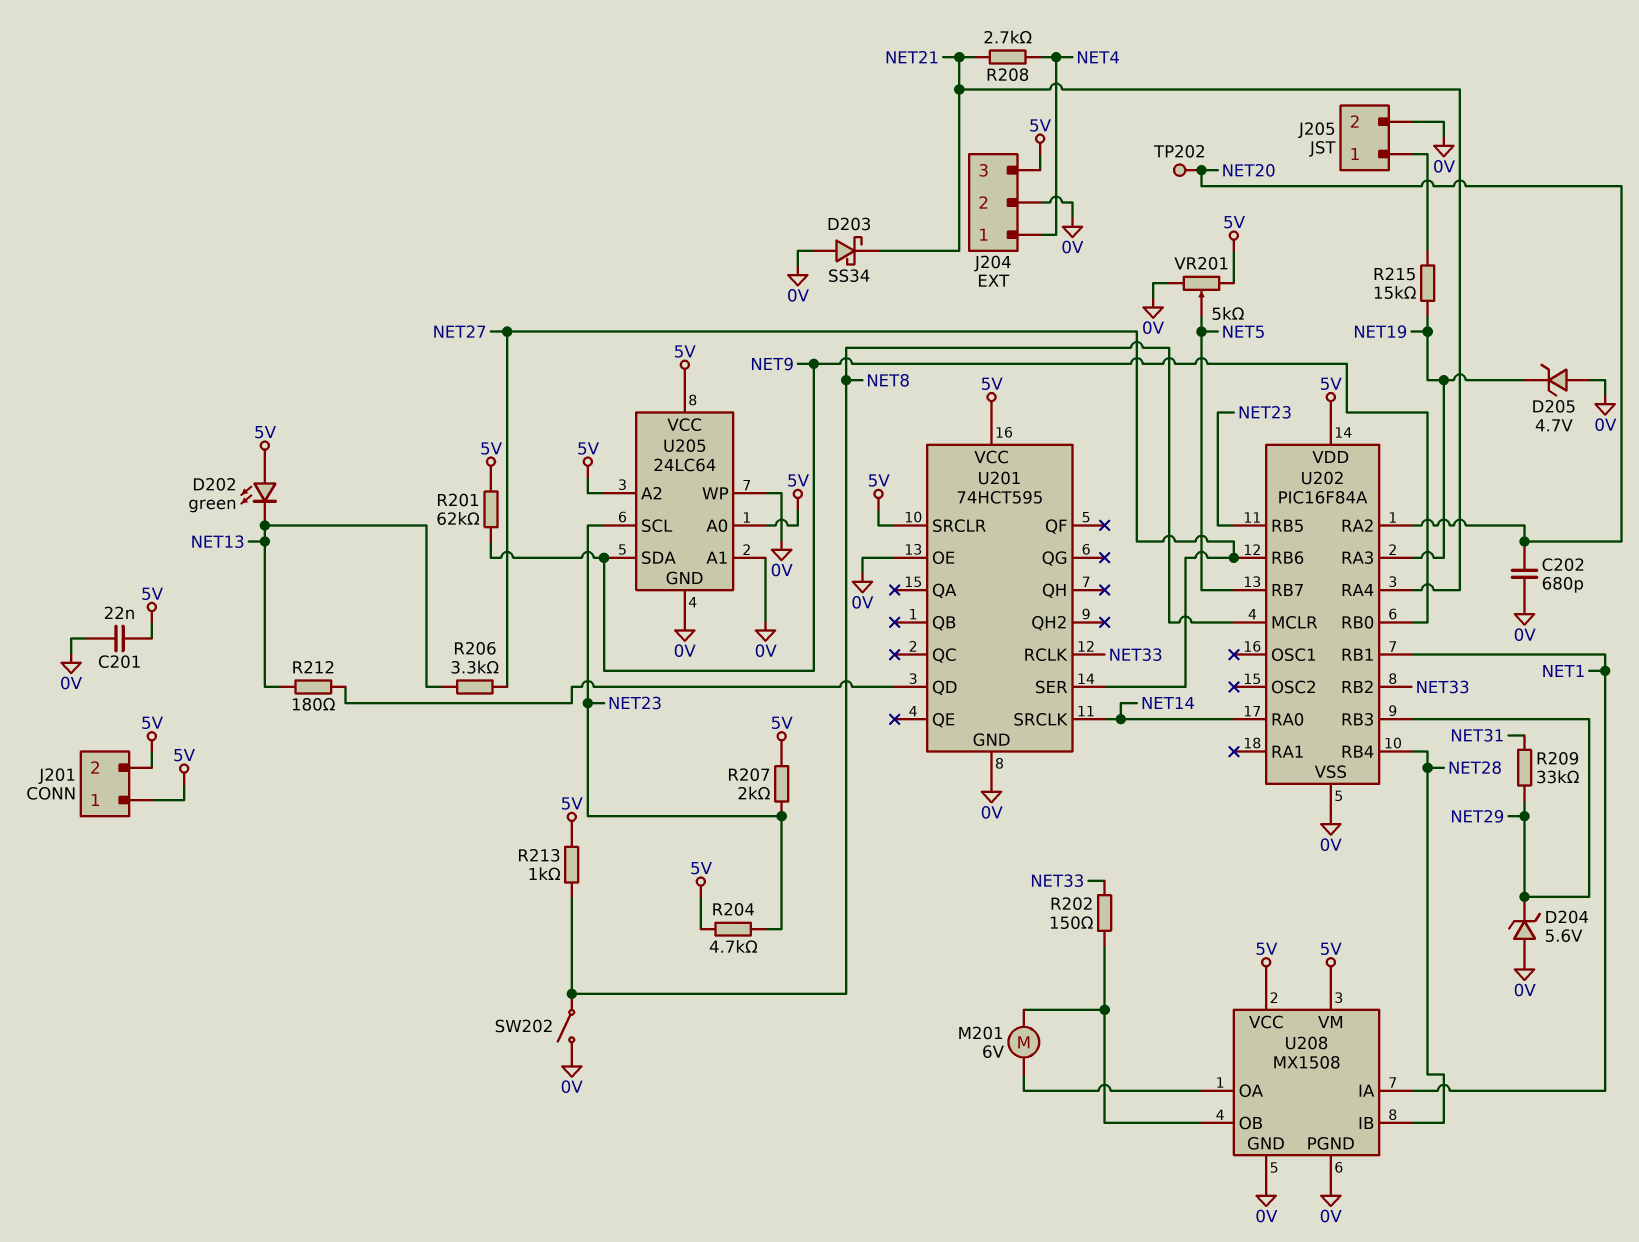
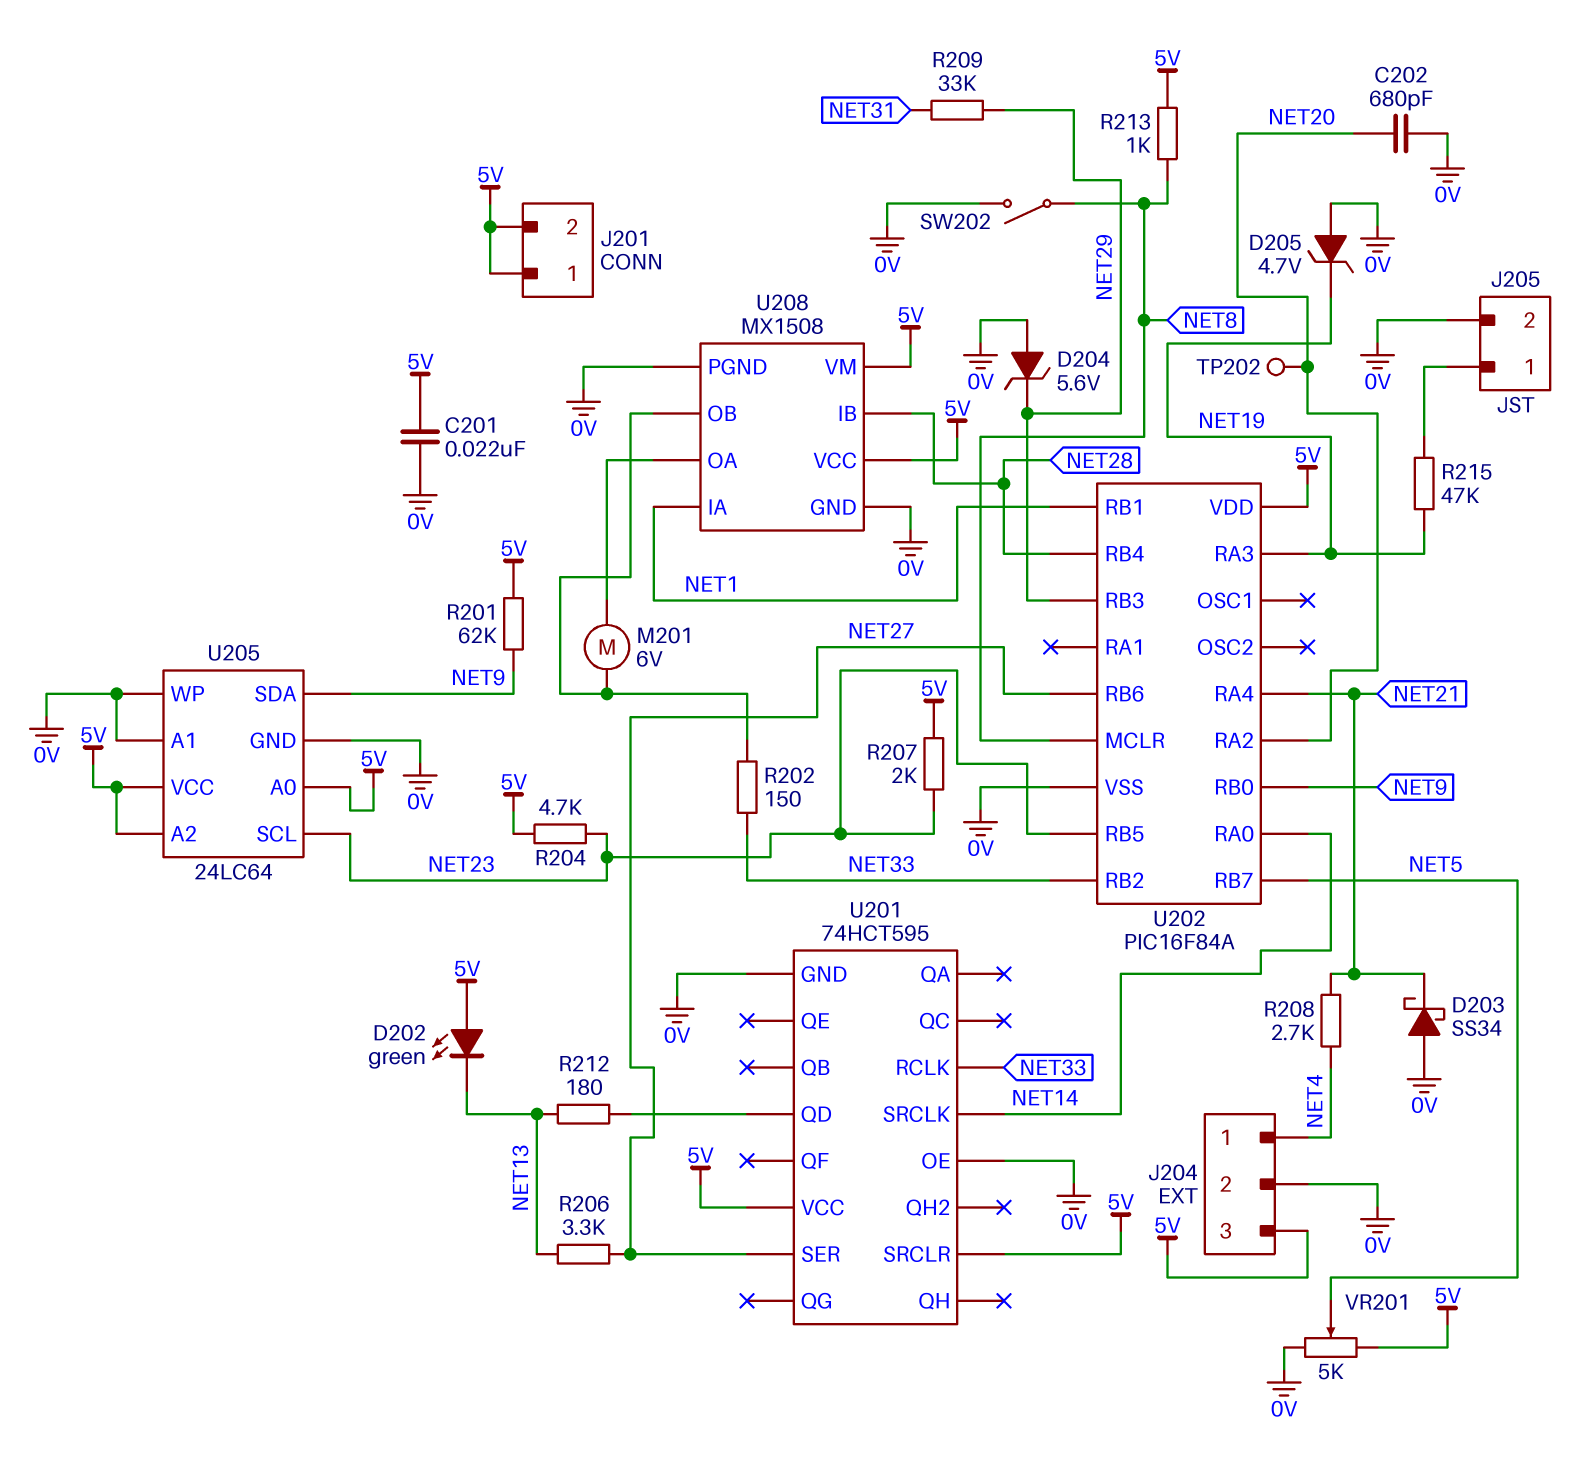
R215: 15k (J205/1, NET19) -> 47k (J205/1, NET19)

